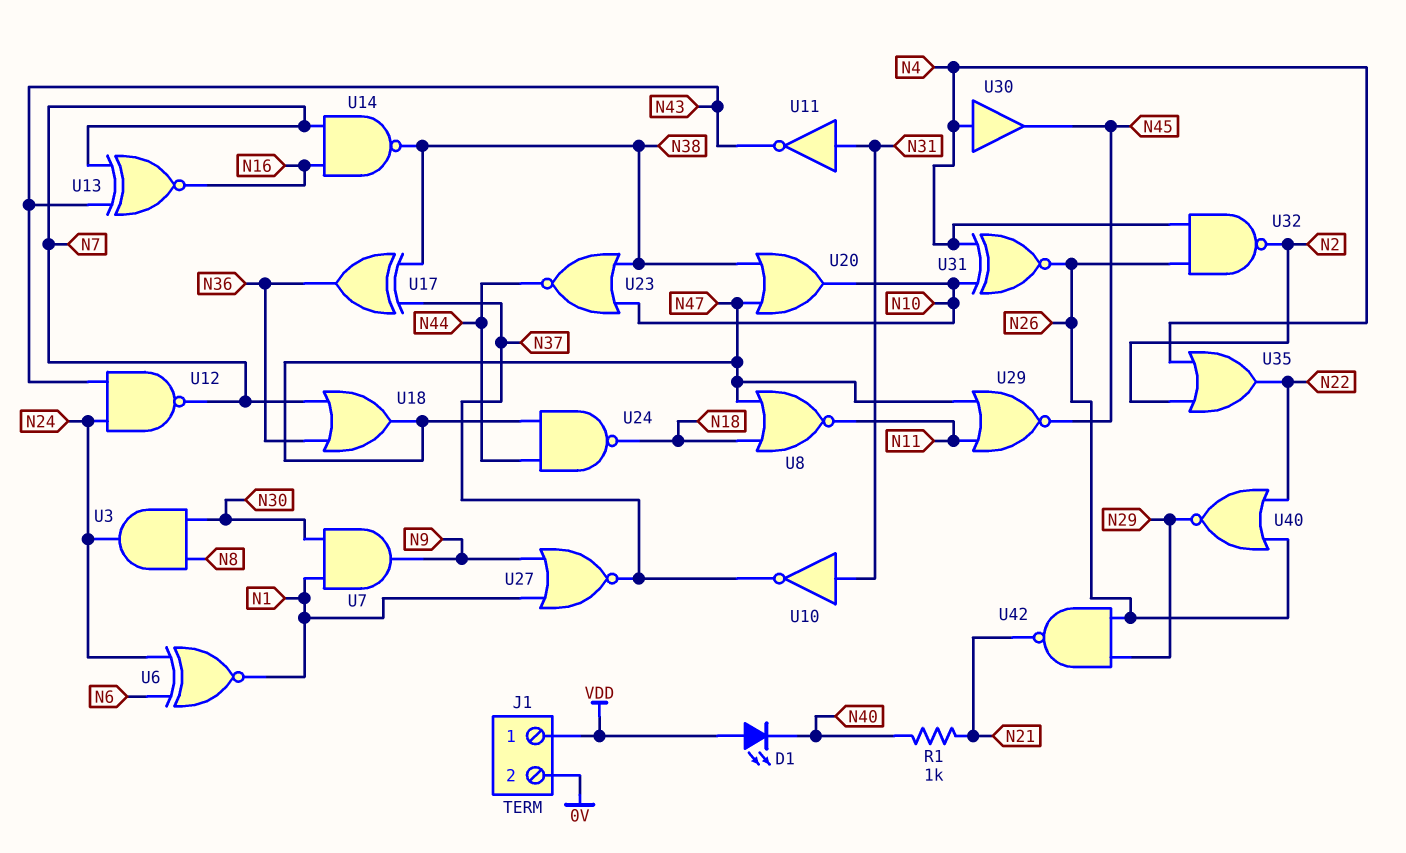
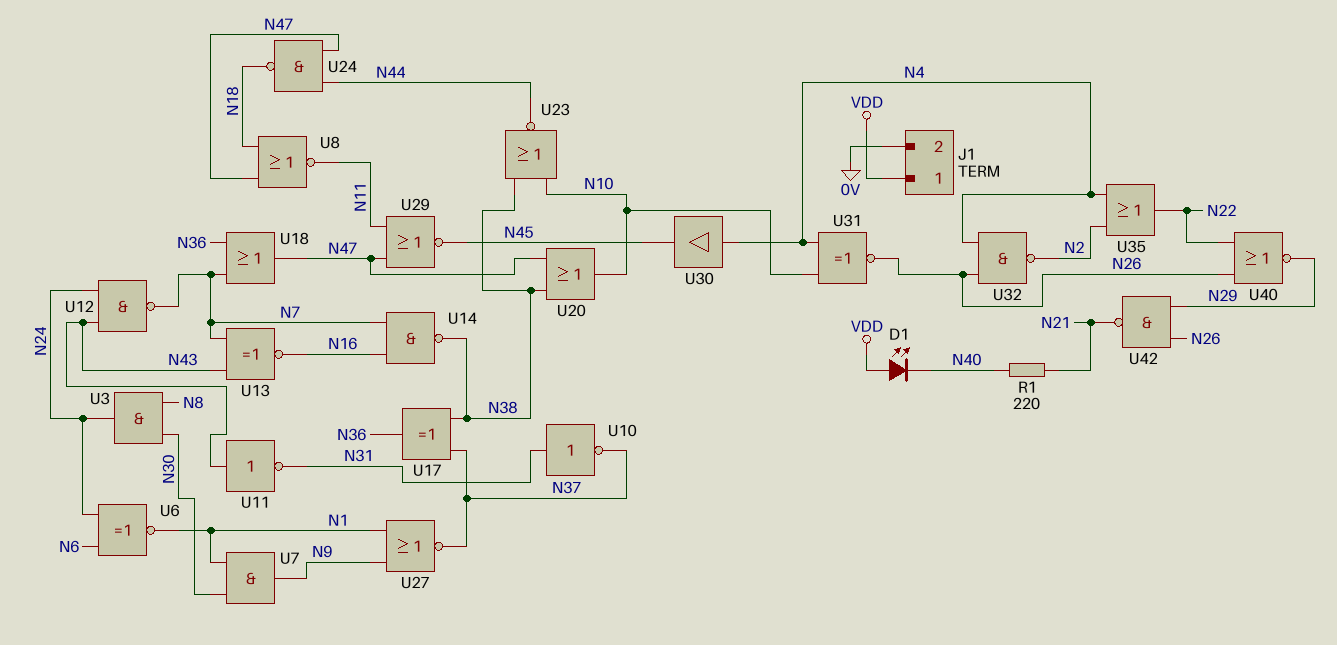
R1: 1k (N21, N40) -> 220 (N21, N40)
U11: NOT (in N31, out N43) -> NOT (in N43, out N31)

